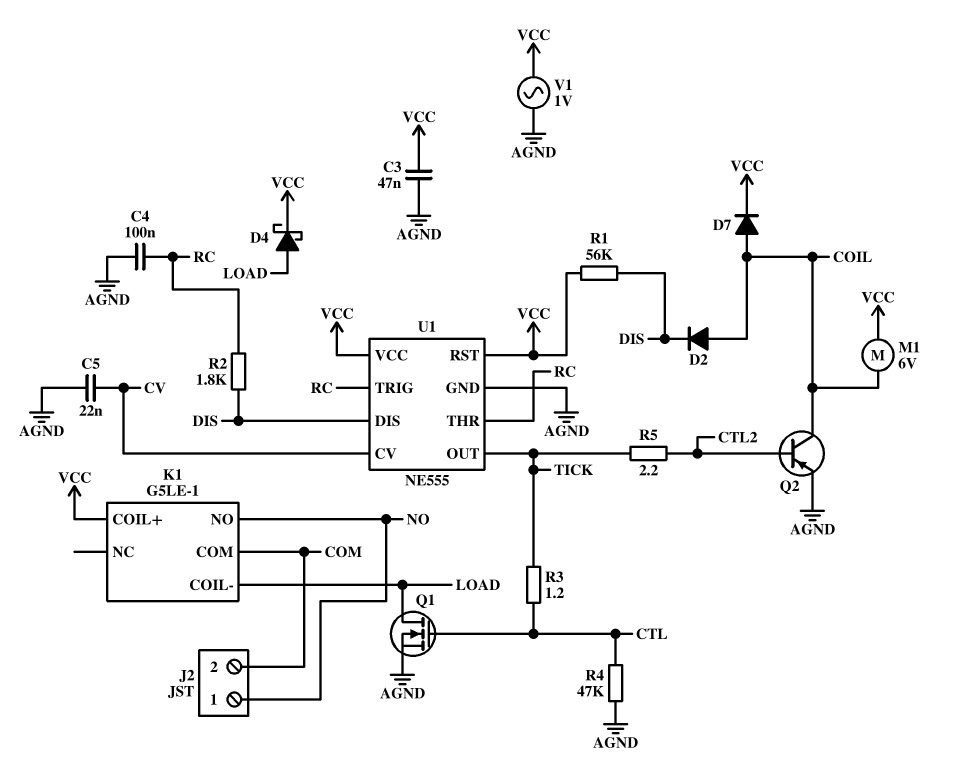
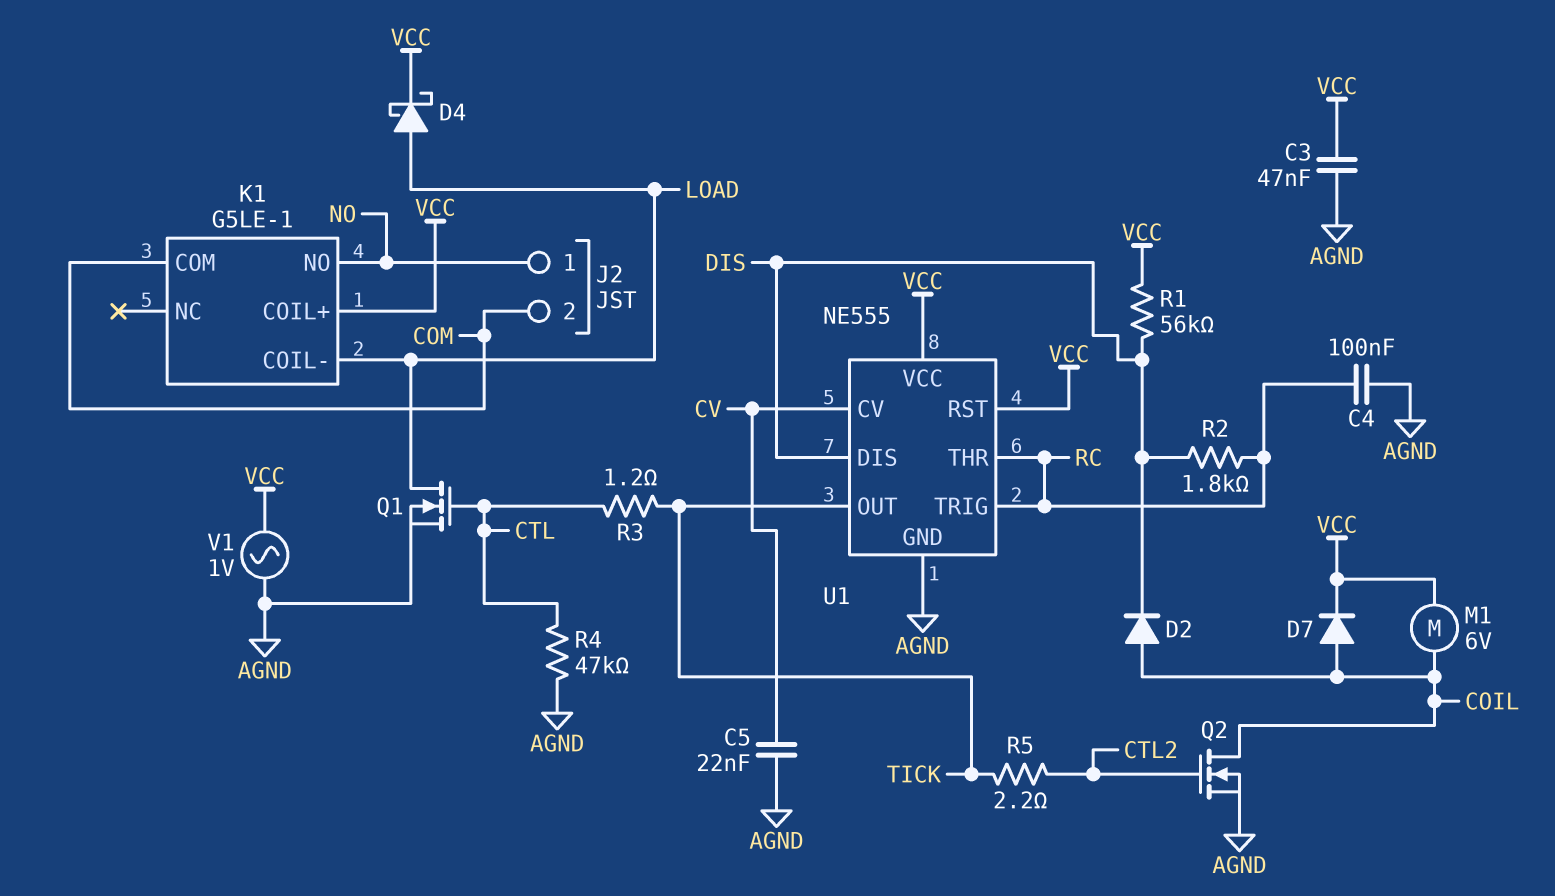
Q2: PNP (B CTL2, C COIL, E AGND) -> NMOS (G CTL2, D COIL, S AGND)

